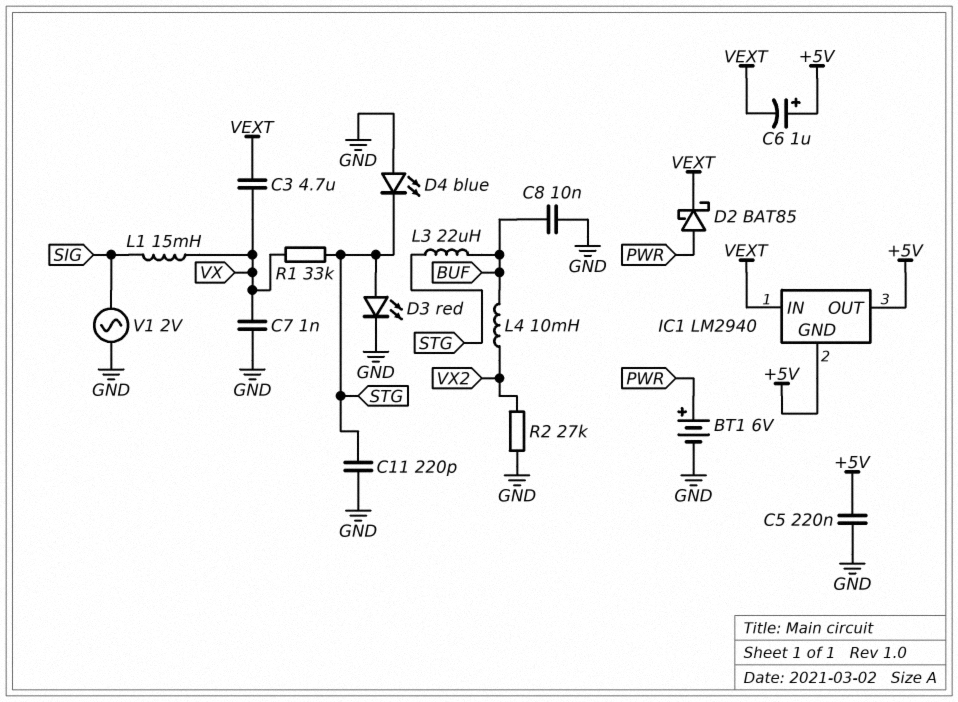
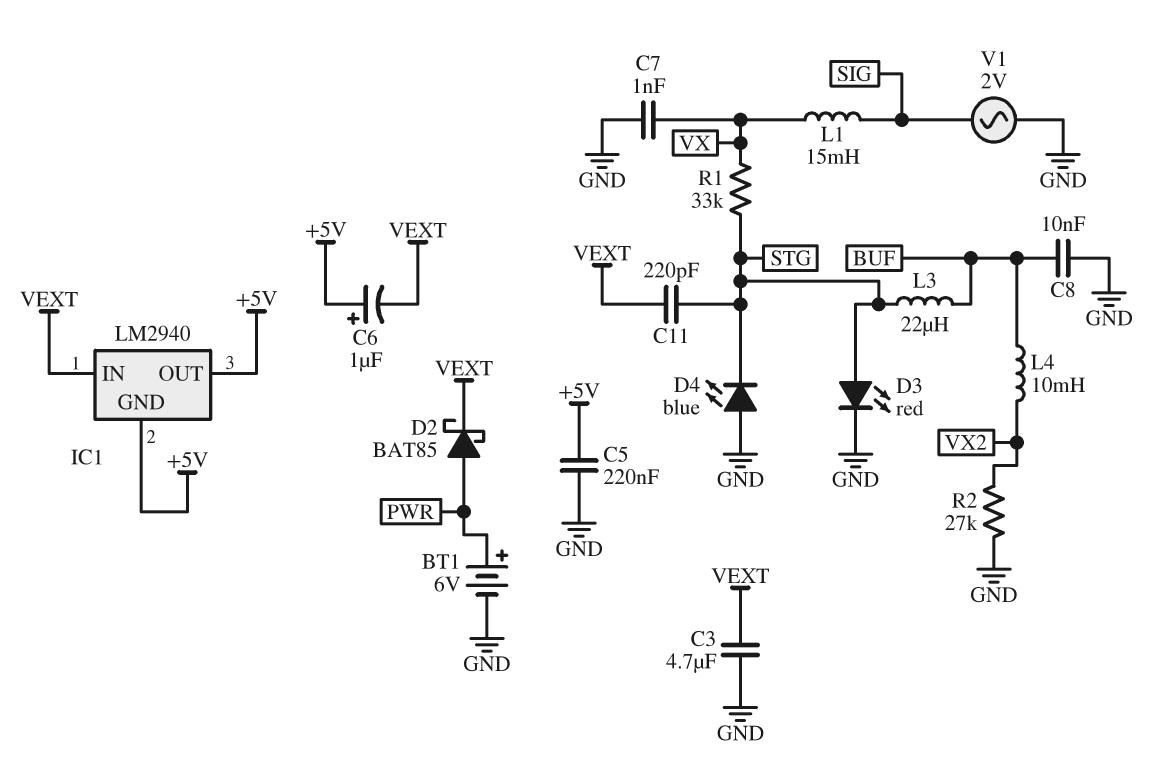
C3: 4.7uF (VEXT, VX) -> 4.7uF (GND, VEXT)
C11: 220pF (GND, STG) -> 220pF (STG, VEXT)

